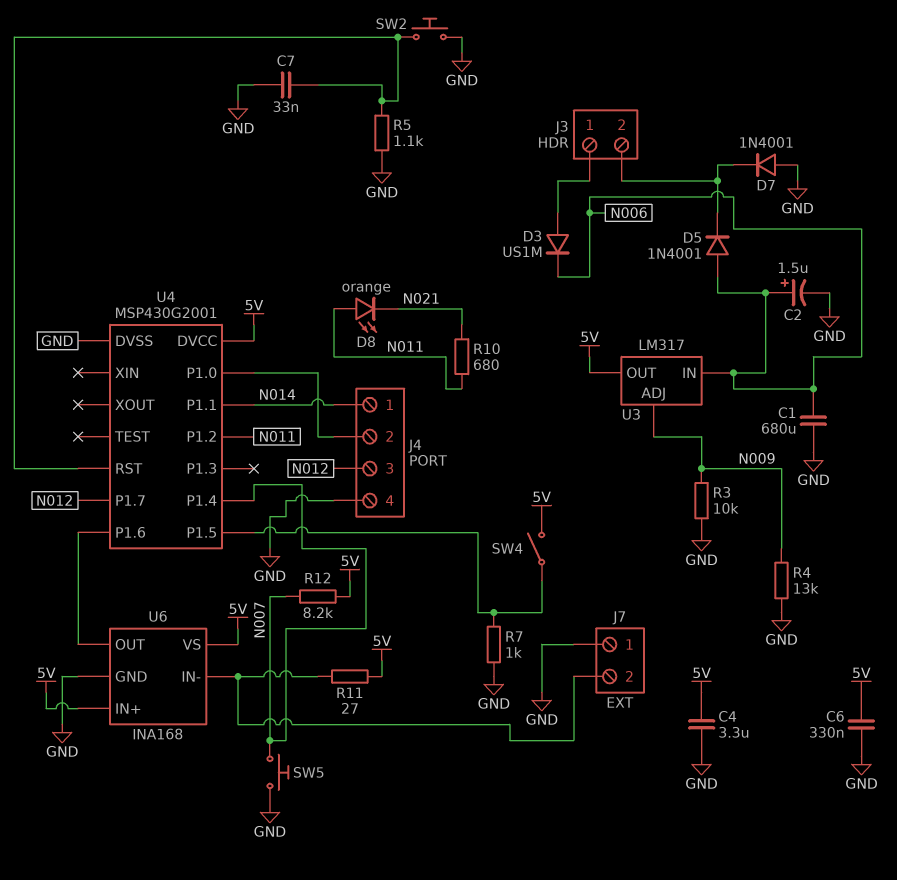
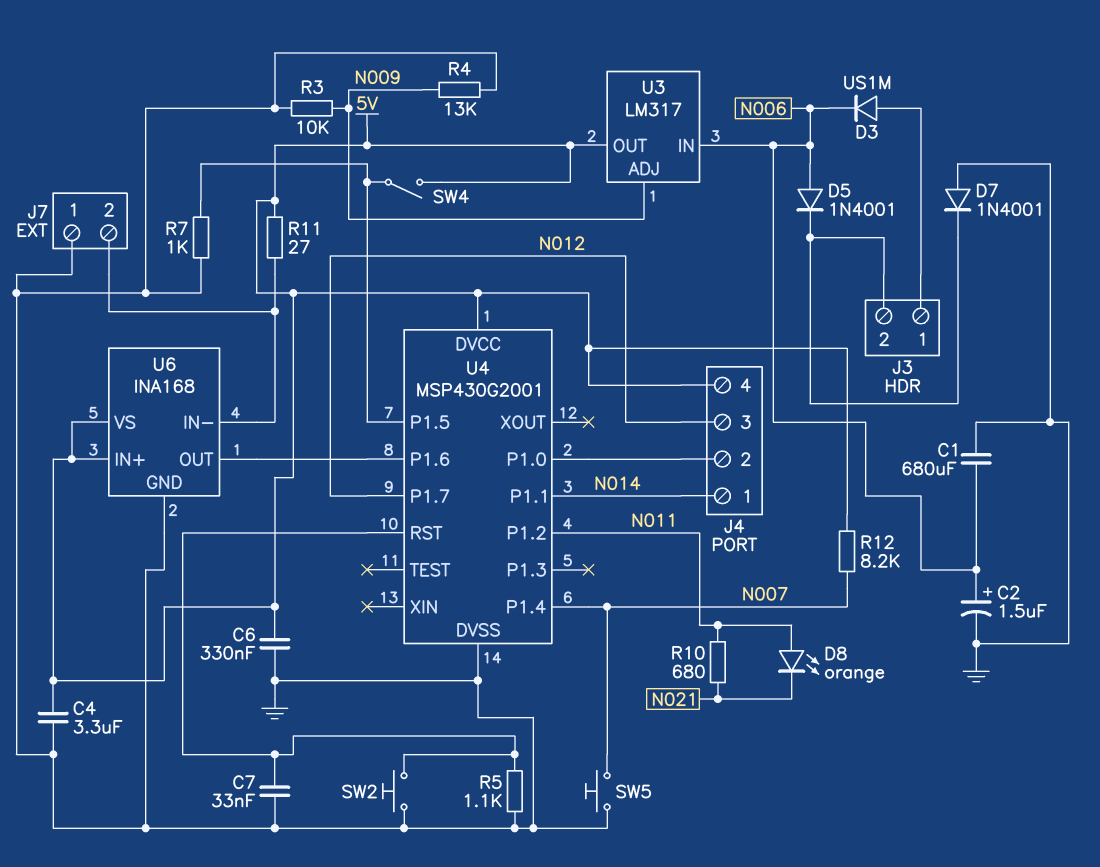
J4 pin 4: GND -> 5V

